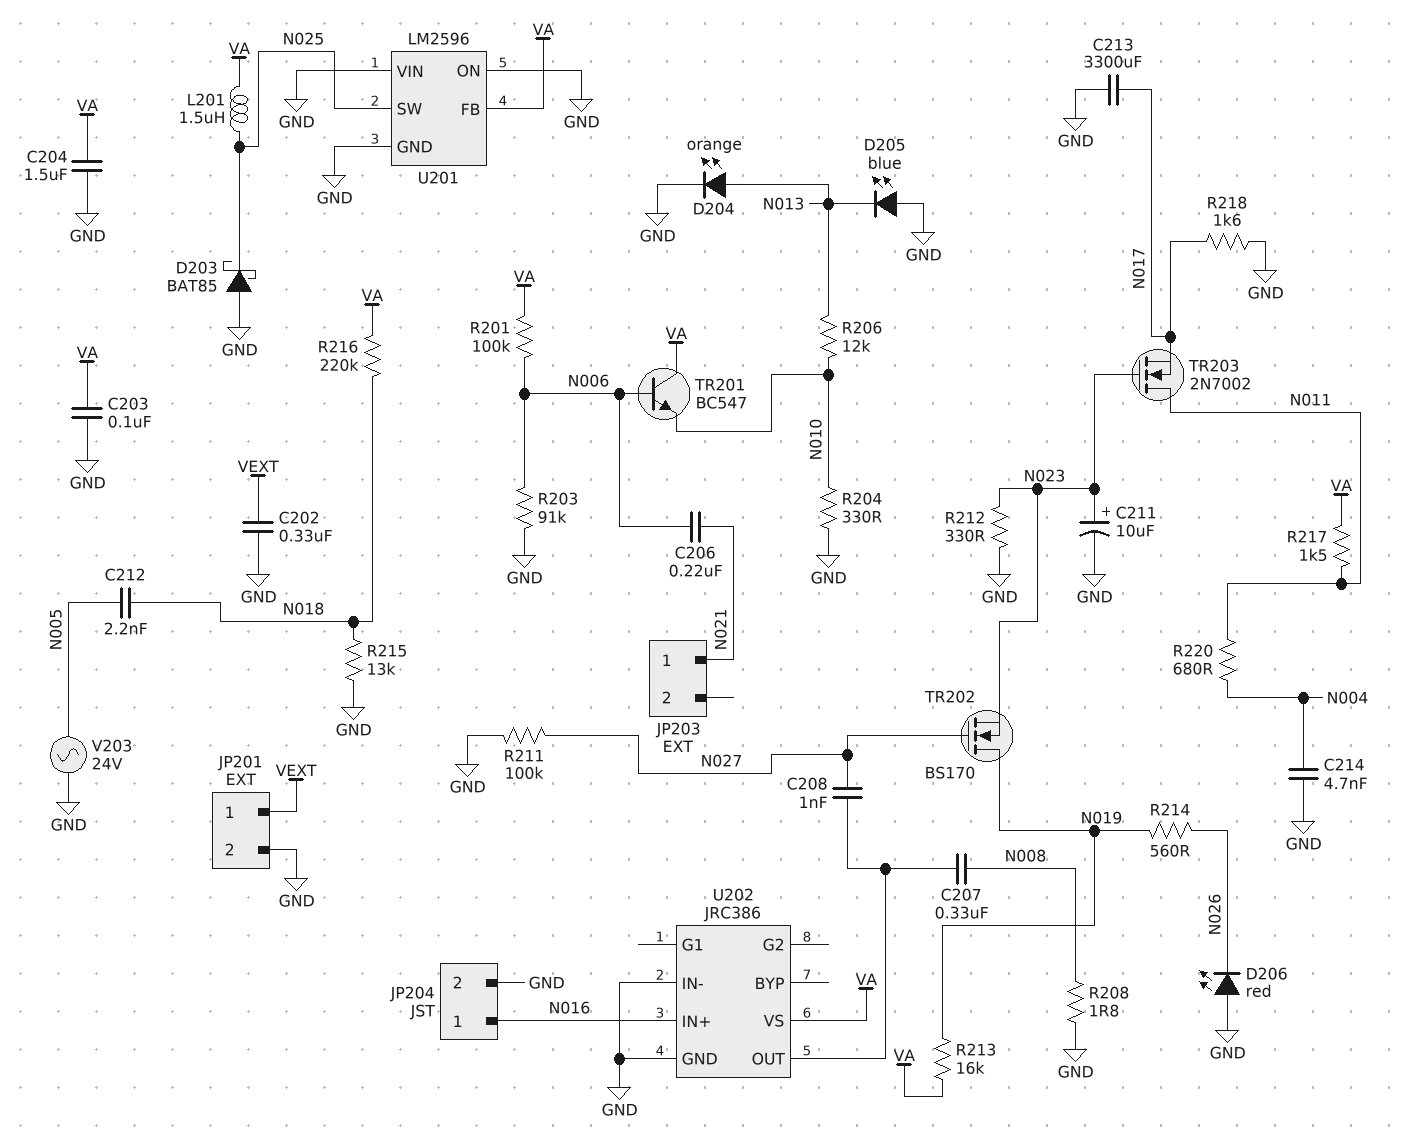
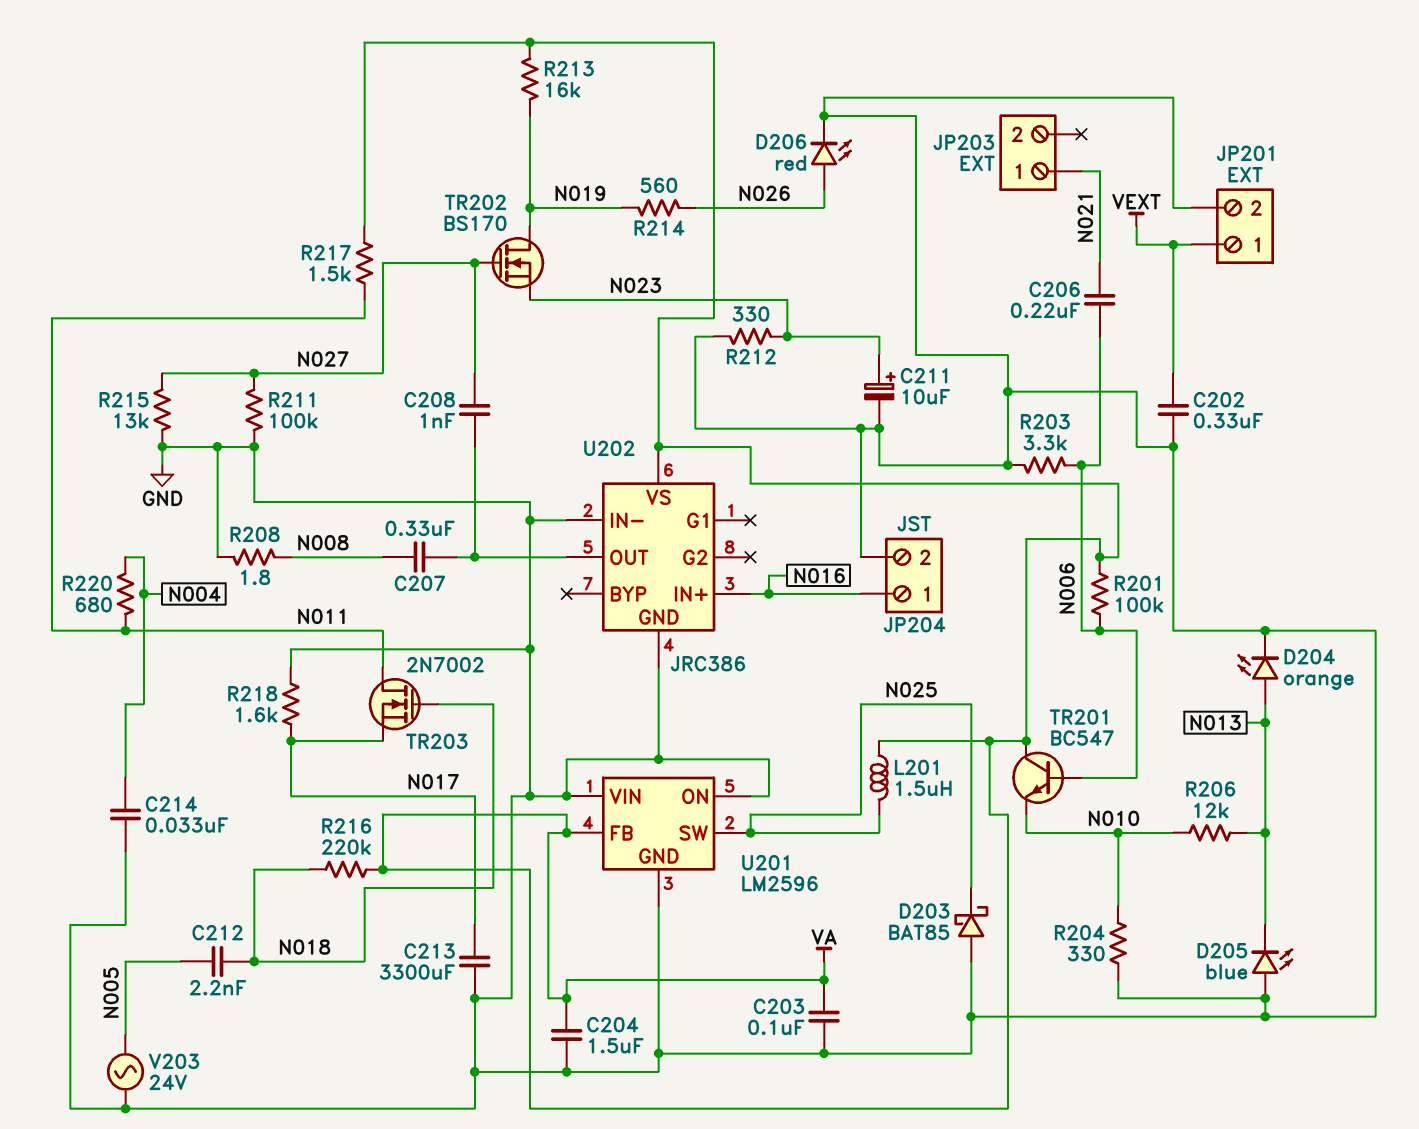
C214: 4.7nF (GND, N004) -> 33nF (GND, N004)
D206: LED red (A GND, K N026) -> LED red (A N026, K GND)
R203: 91k (GND, N006) -> 3.3k (GND, N006)
R215: 13k (GND, N018) -> 13k (GND, N027)
TR203: NMOS 2N7002 (G N023, D N011, S N017) -> NMOS 2N7002 (G N018, D N011, S N017)

